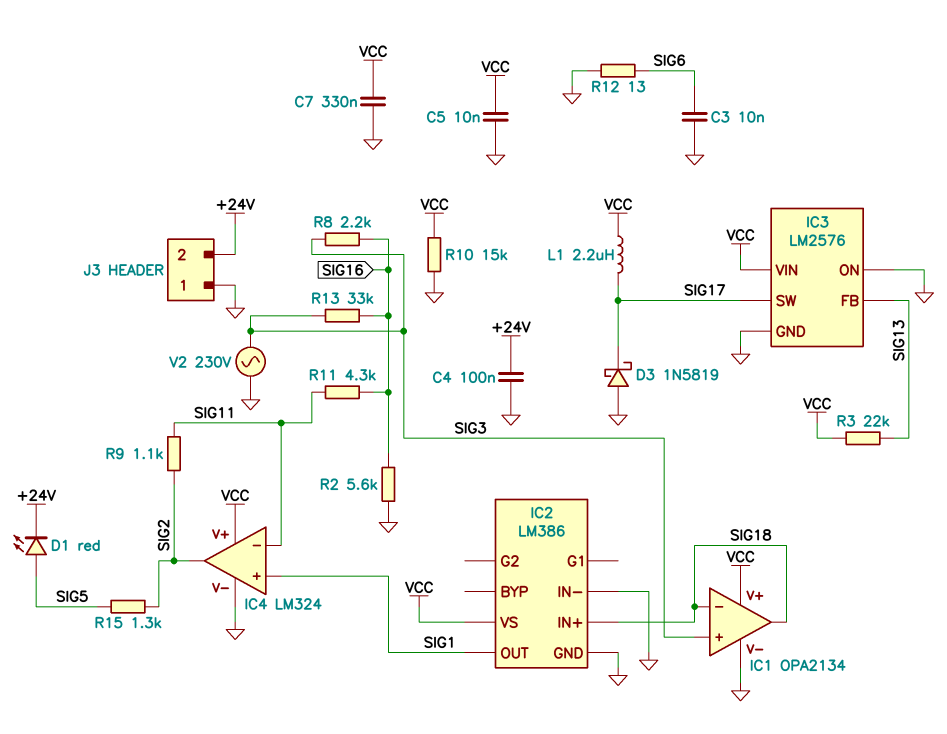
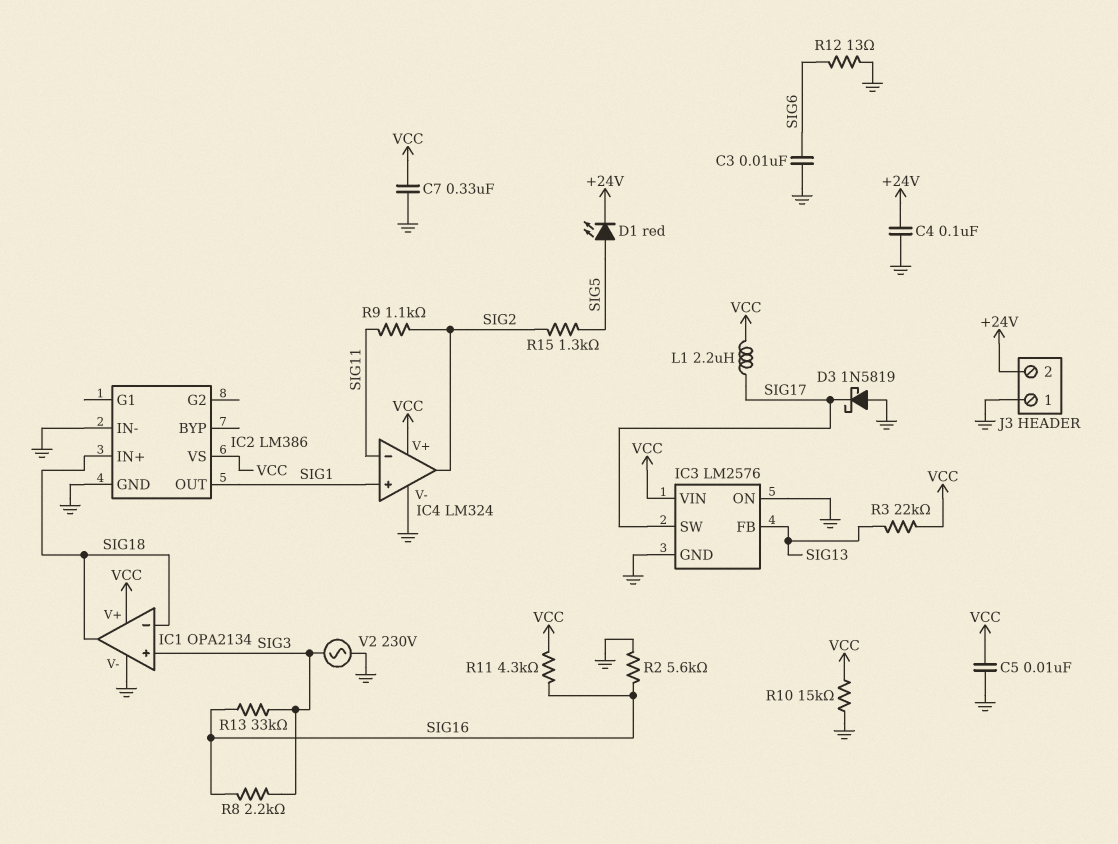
R11: 4.3k (SIG11, SIG16) -> 4.3k (SIG16, VCC)

